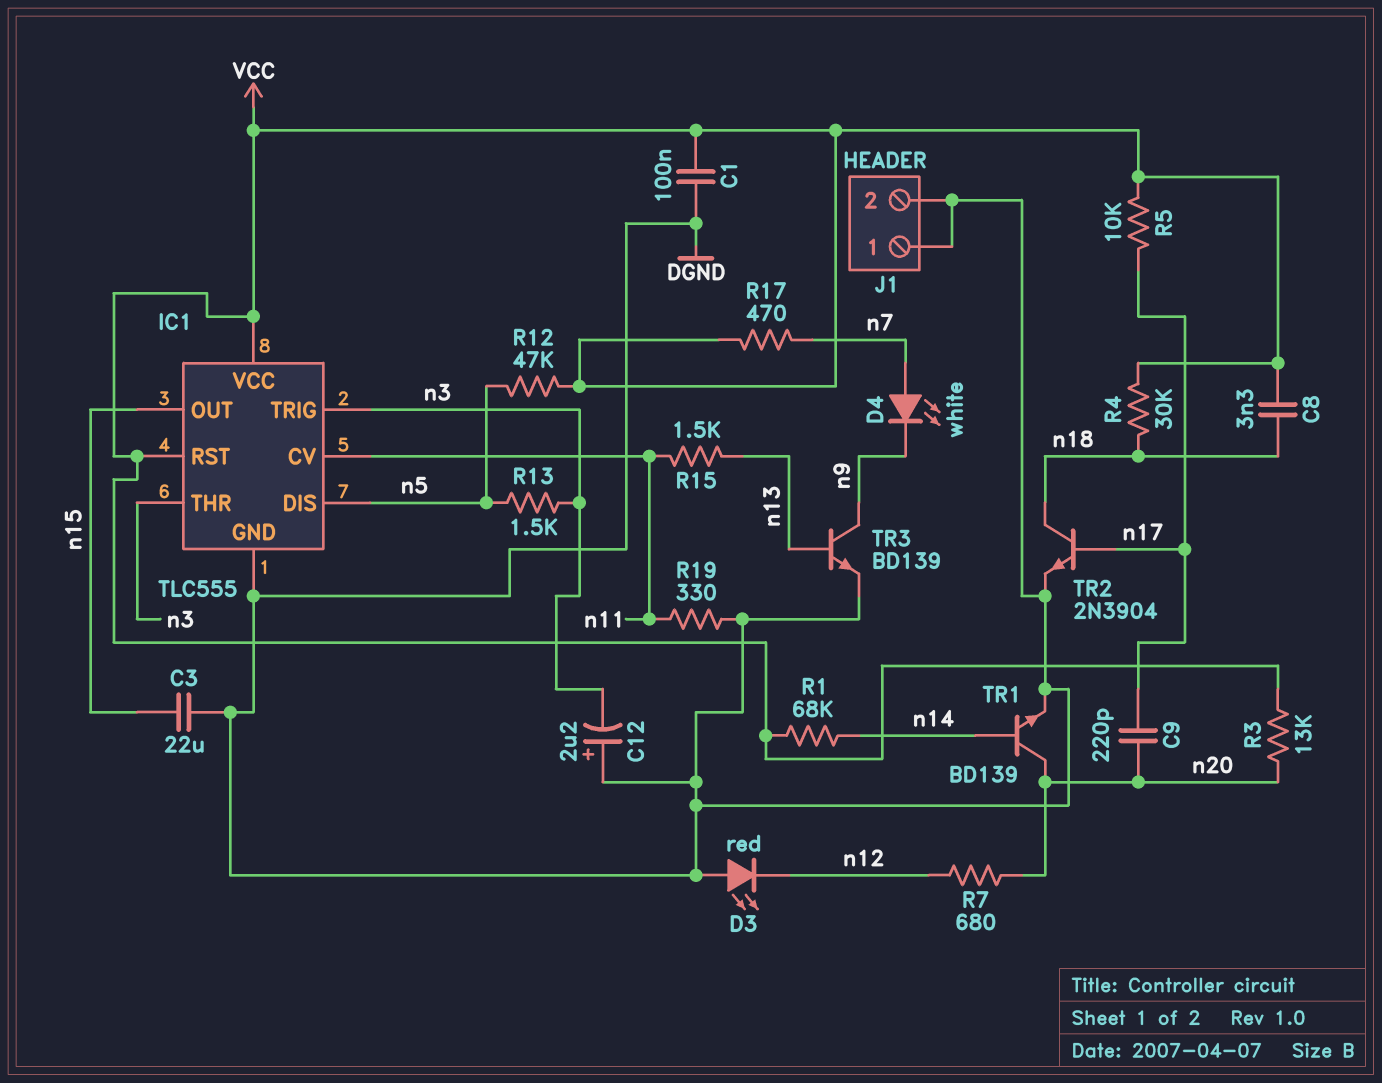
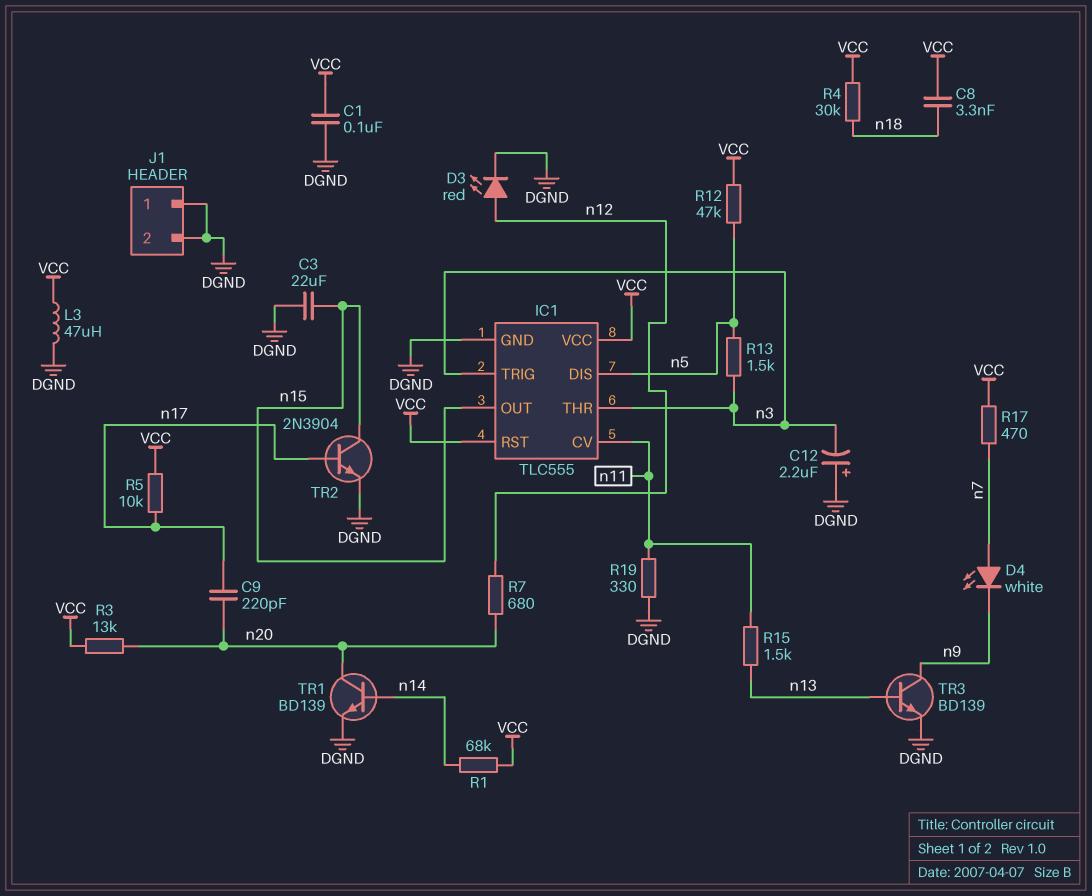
D3: LED red (A DGND, K n12) -> LED red (A n12, K DGND)
L3: none -> 47uH (DGND, VCC)
TR2: NPN 2N3904 (B n17, C n18, E DGND) -> NPN 2N3904 (B n17, C n15, E DGND)

